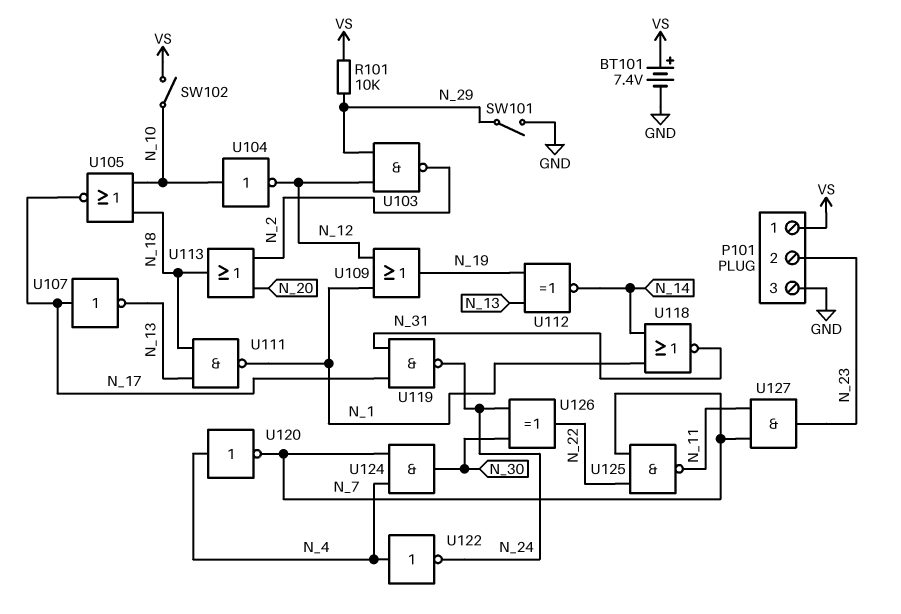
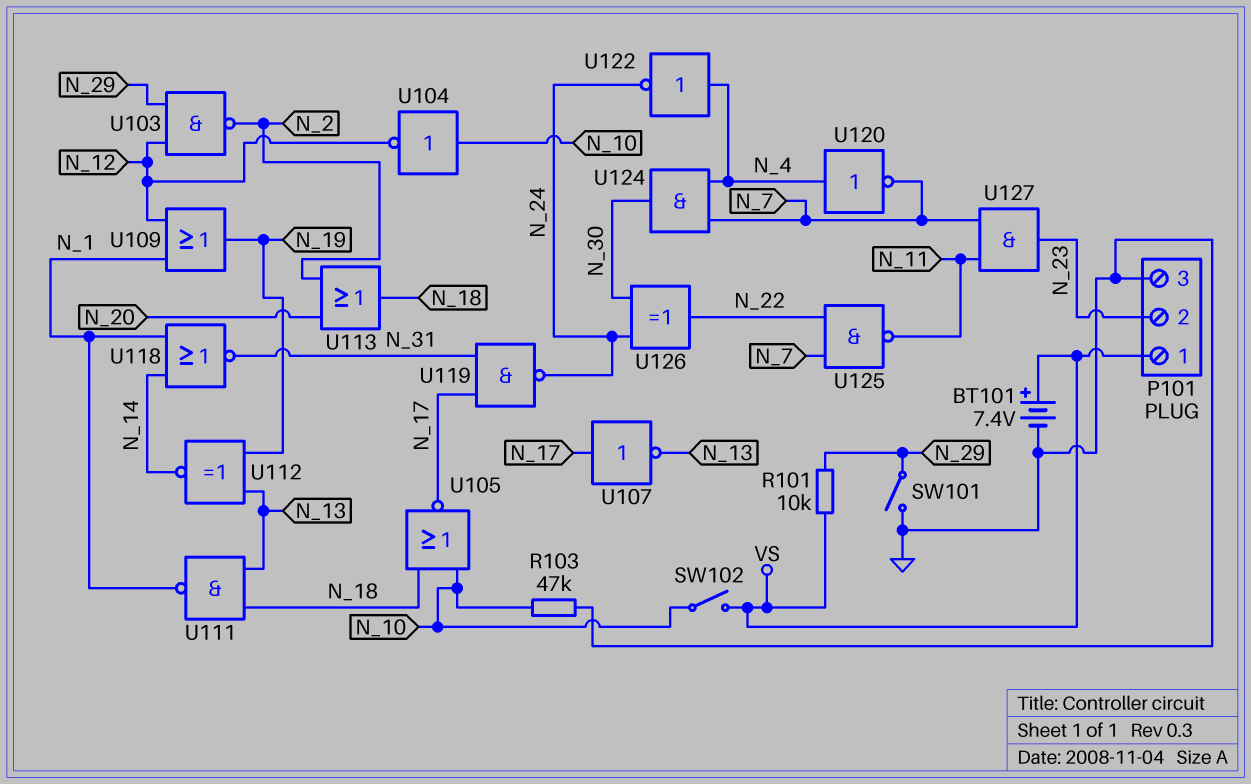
R103: none -> 47k (GND, N_10)

